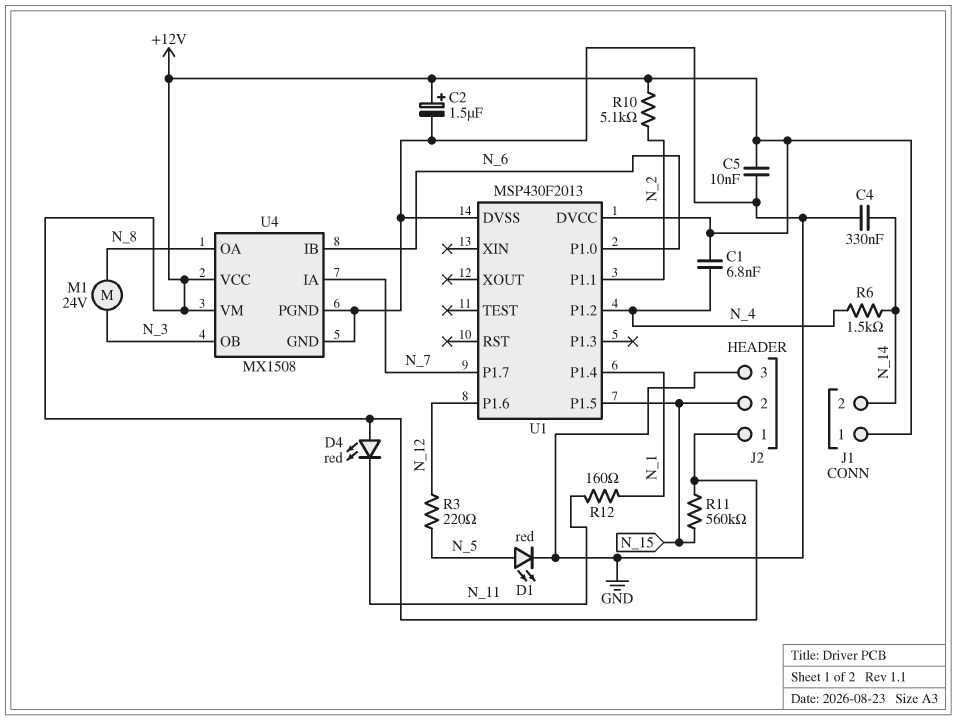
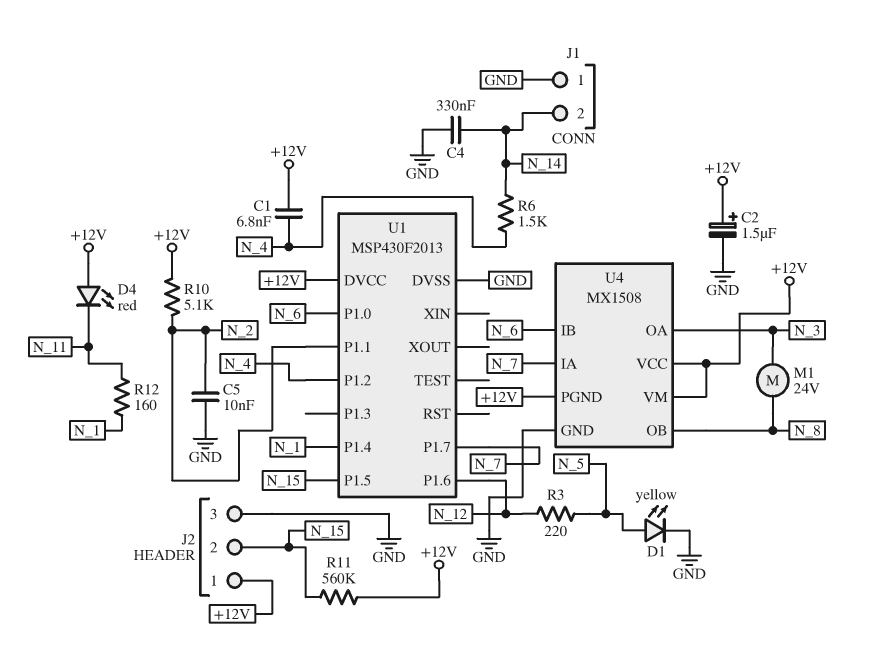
C5: 10nF (+12V, GND) -> 10nF (GND, N_2)
D1: LED red (A N_5, K GND) -> LED yellow (A N_5, K GND)
J1 pin 1: +12V -> GND
U4 pin OA: N_8 -> N_3
U4 pin OB: N_3 -> N_8
U4 pin PGND: GND -> +12V

